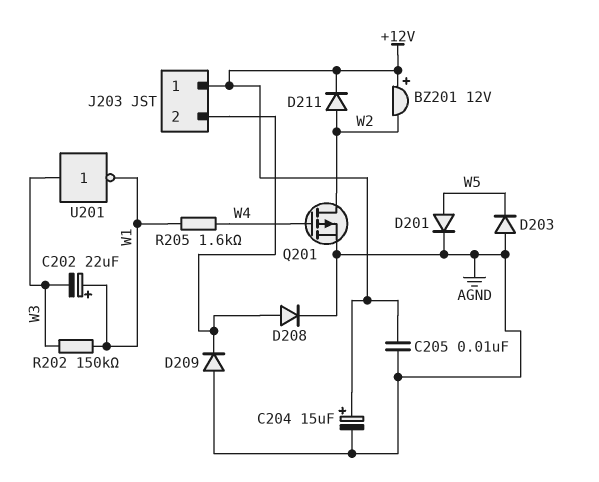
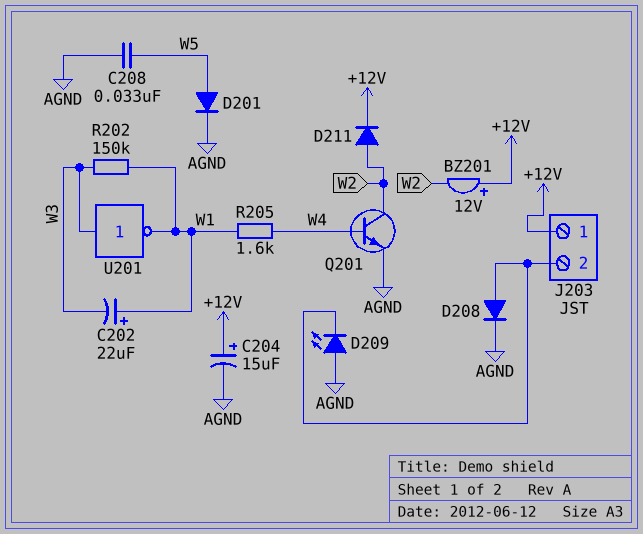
C205: 10nF (+12V, AGND) -> none
C208: none -> 33nF (AGND, W5)
D203: diode (A AGND, K W5) -> none
D209: diode (A AGND, K J203/2) -> LED (A AGND, K J203/2)
Q201: PMOS (G W4, D W2, S AGND) -> NPN (B W4, C W2, E AGND)

